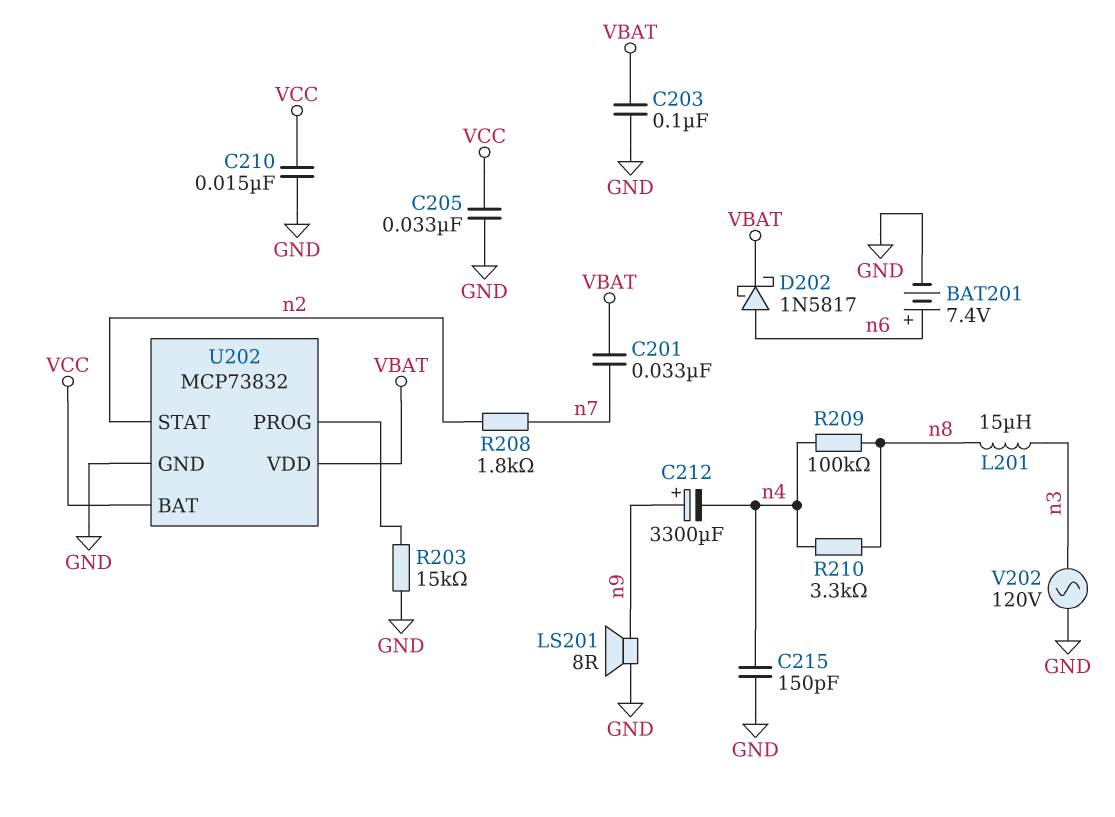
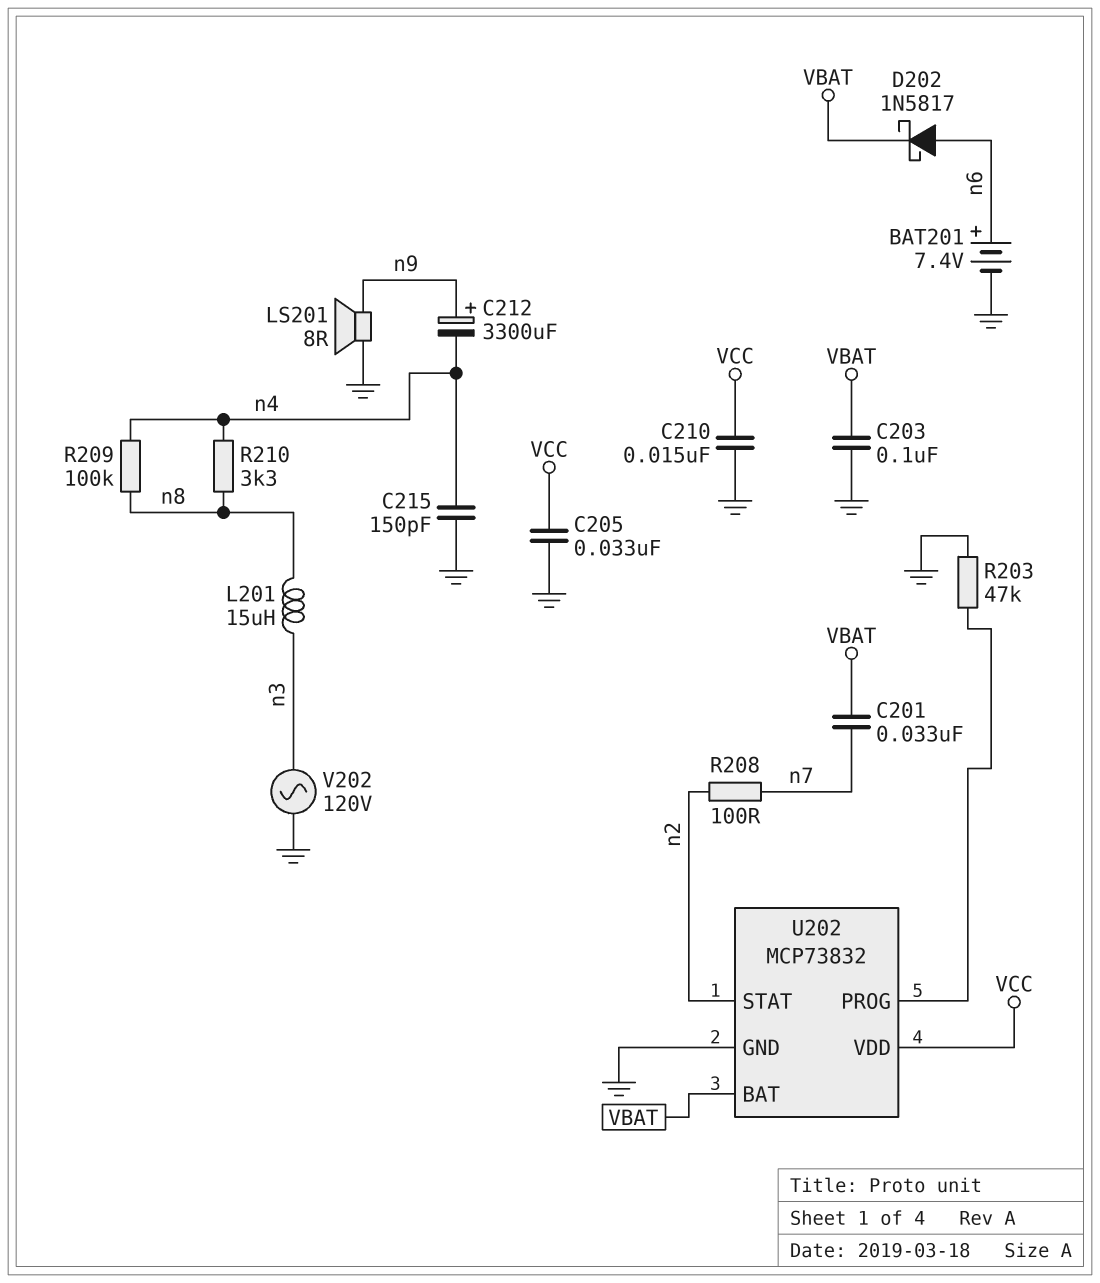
R203: 15k (GND, U202/PROG) -> 47k (GND, U202/PROG)
R208: 1.8k (n2, n7) -> 100 (n2, n7)
U202 pin BAT: VCC -> VBAT
U202 pin VDD: VBAT -> VCC

